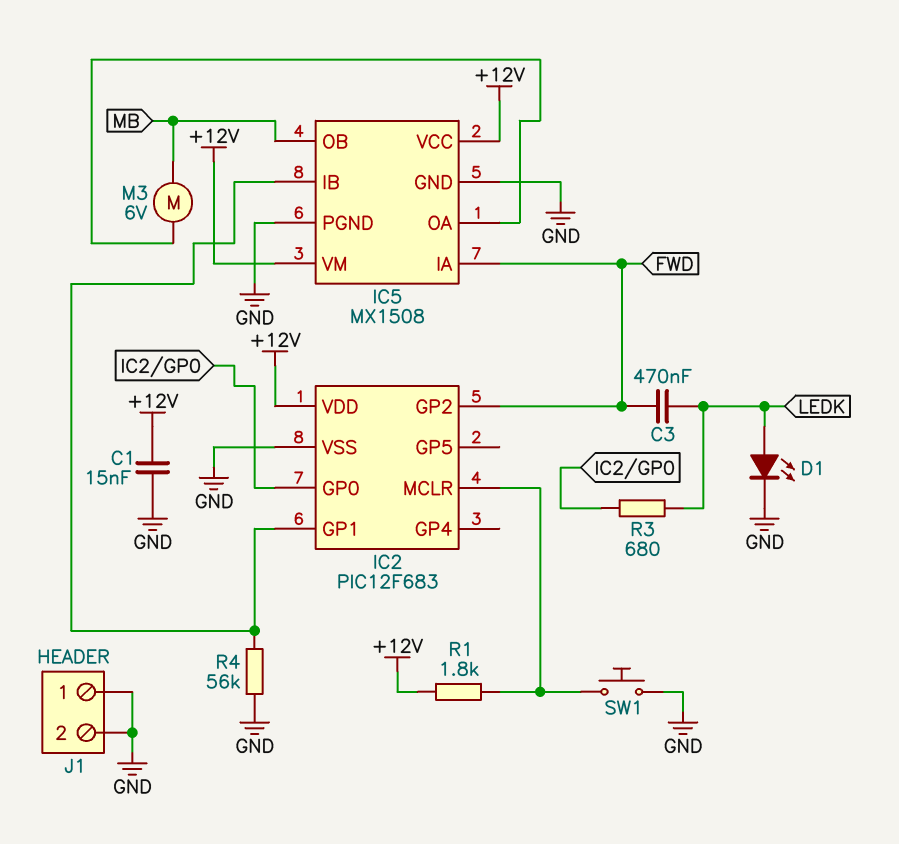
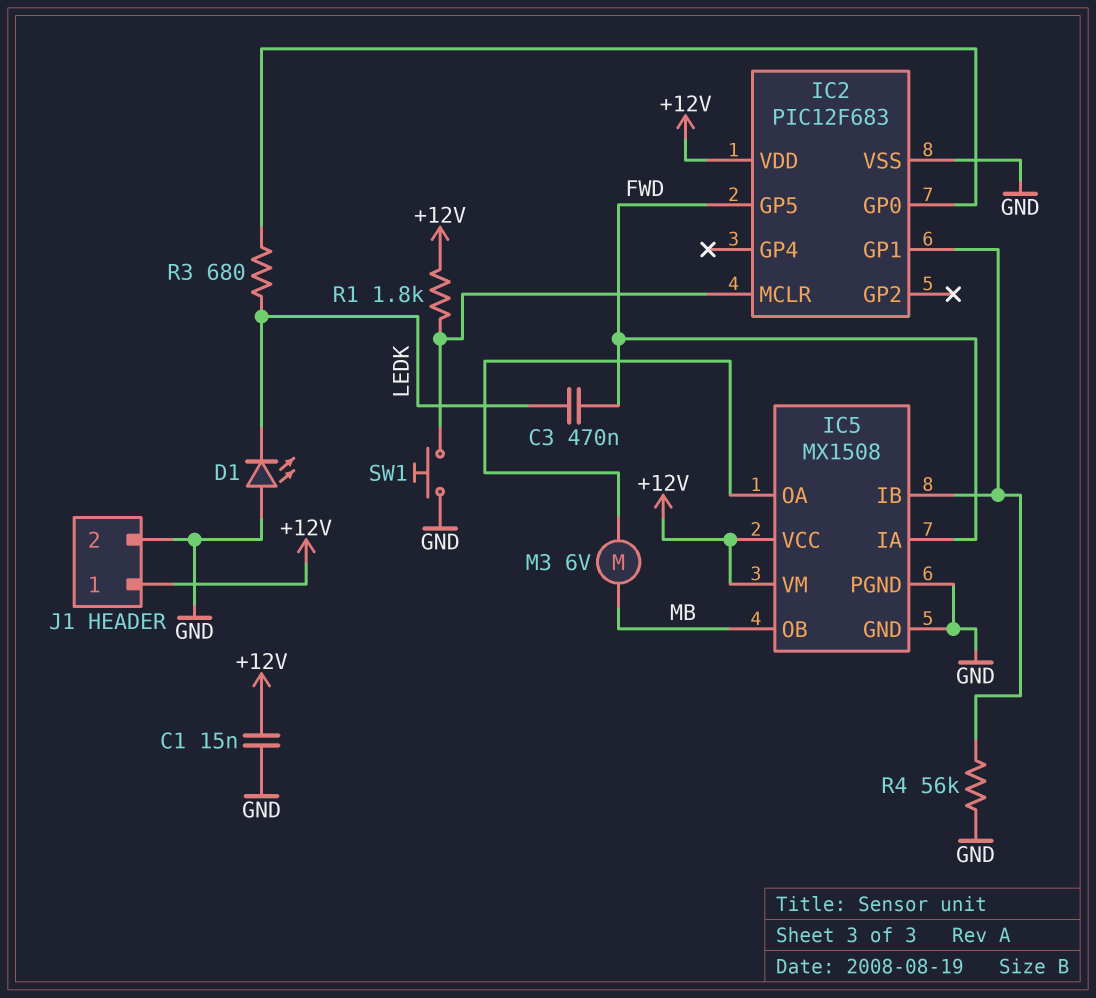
D1: LED (A LEDK, K GND) -> LED (A GND, K LEDK)
IC2 pin GP2: FWD -> none
IC2 pin GP5: none -> FWD
J1 pin 1: GND -> +12V

